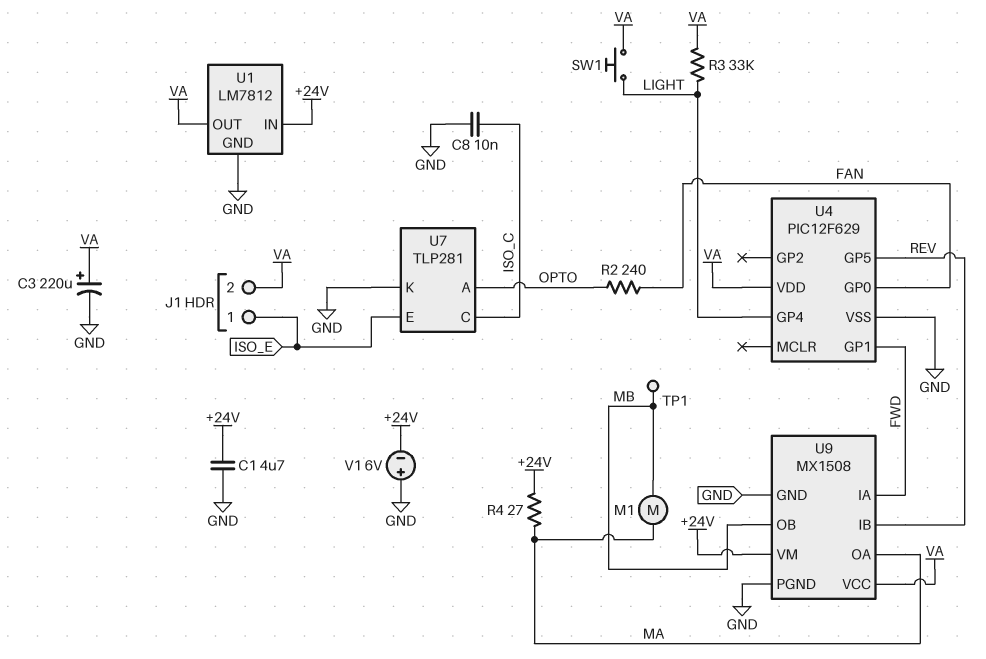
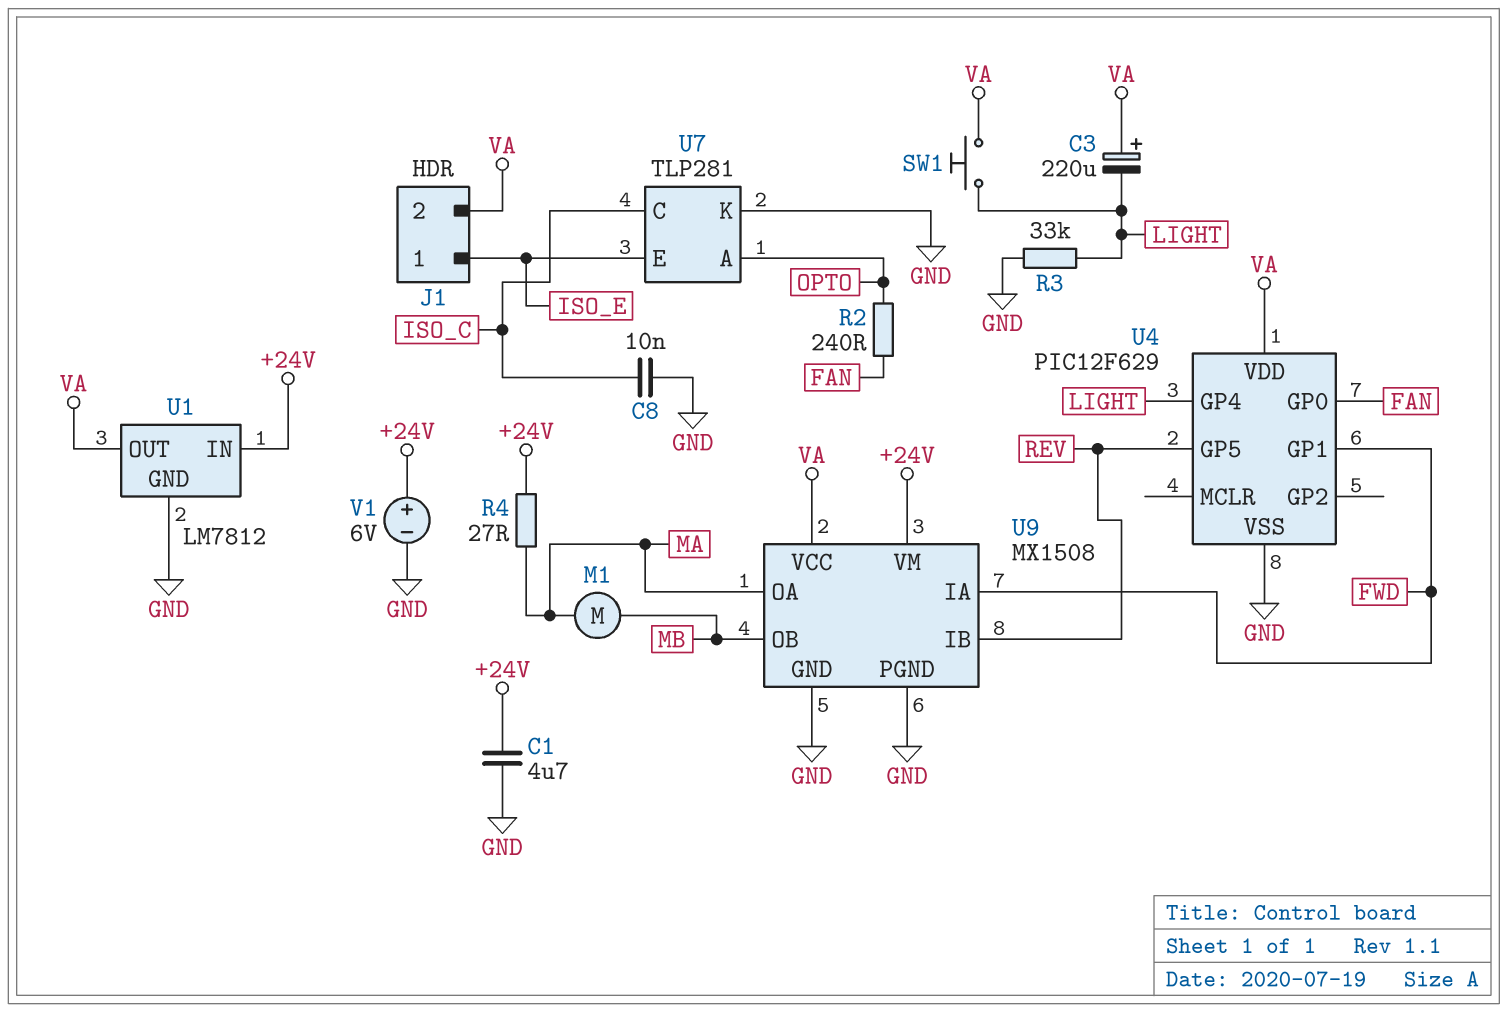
C3: 220uF (plus VA, minus GND) -> 220uF (plus VA, minus LIGHT)
R3: 33k (LIGHT, VA) -> 33k (GND, LIGHT)
TP1: test point (MB) -> none
V1: 6V (plus GND, minus +24V) -> 6V (plus +24V, minus GND)

